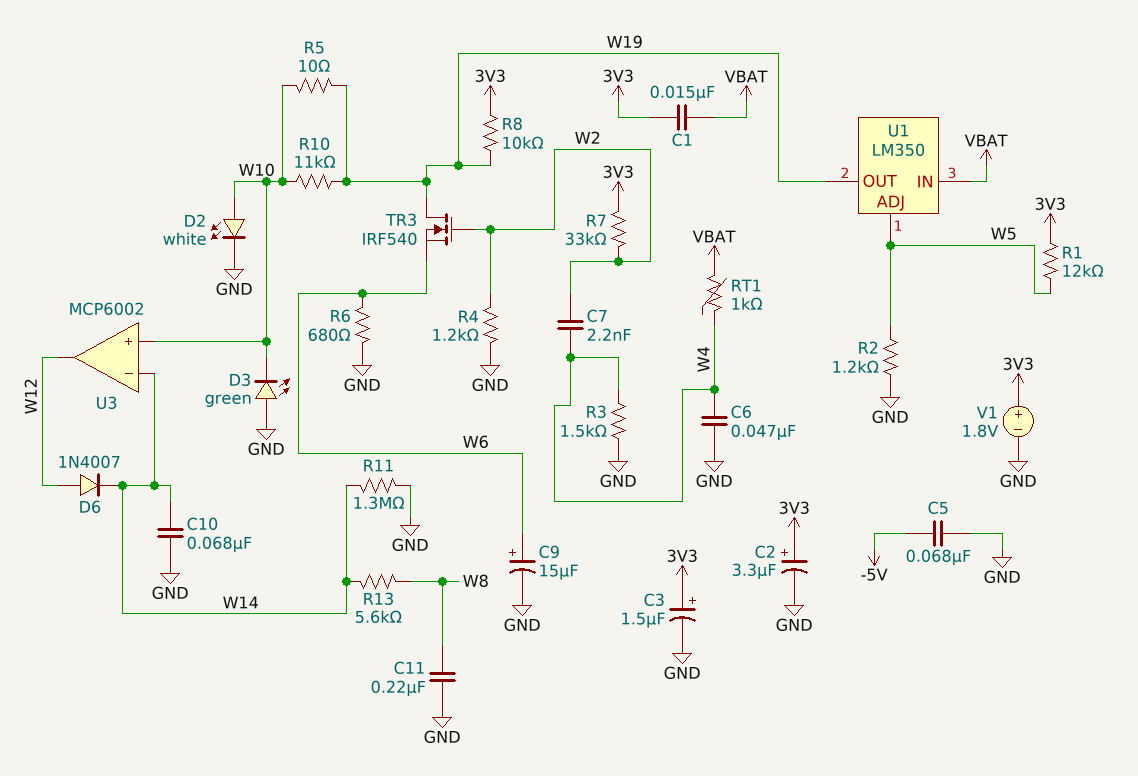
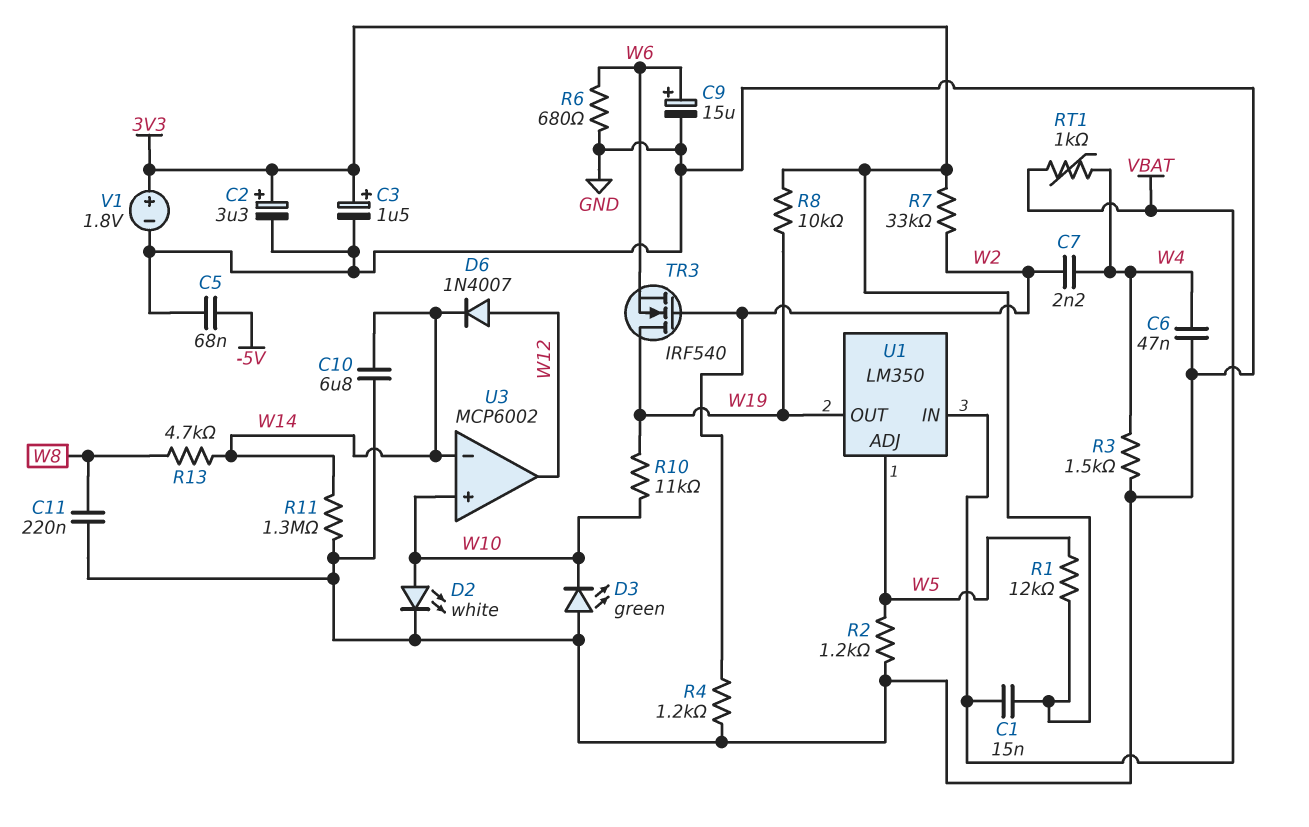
C10: 68nF (GND, W14) -> 6.8uF (GND, W14)
R5: 10 (W10, W19) -> none
R13: 5.6k (W8, W14) -> 4.7k (W8, W14)

